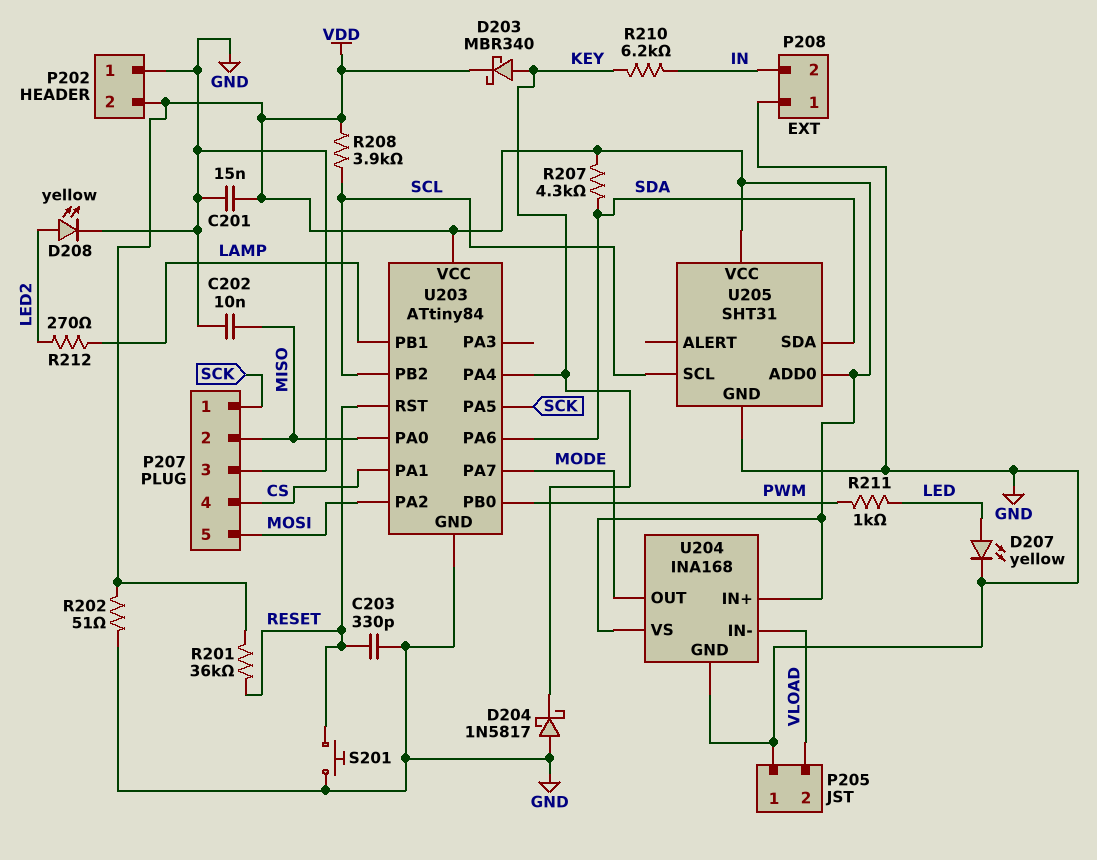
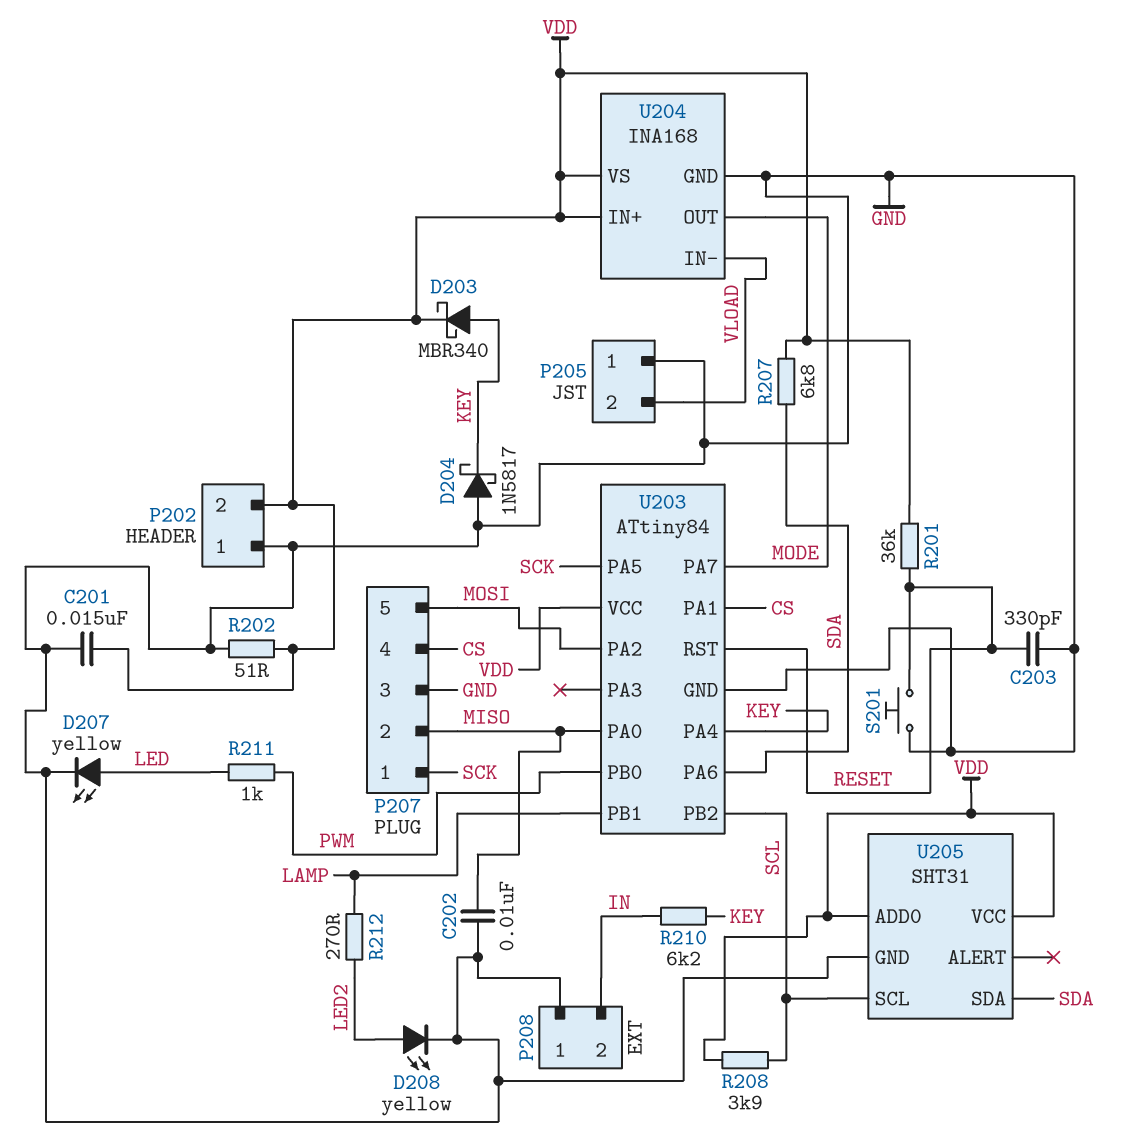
R207: 4.3k (SDA, VDD) -> 6.8k (SDA, VDD)

